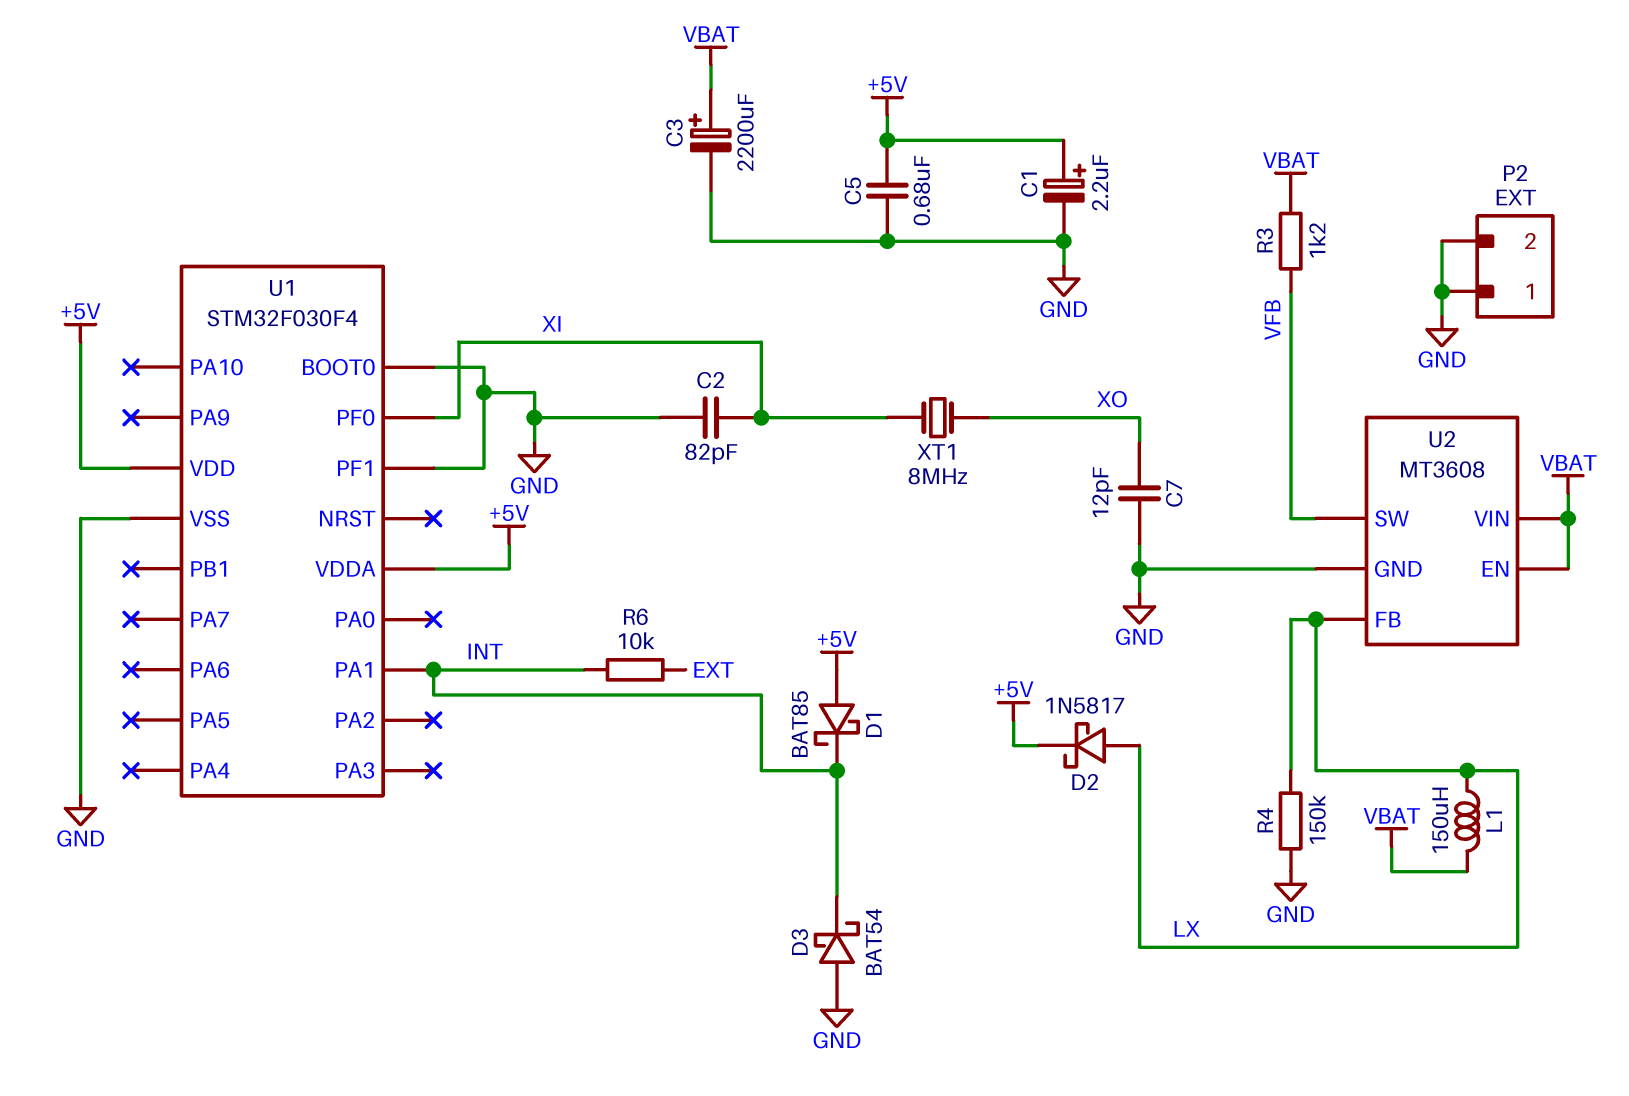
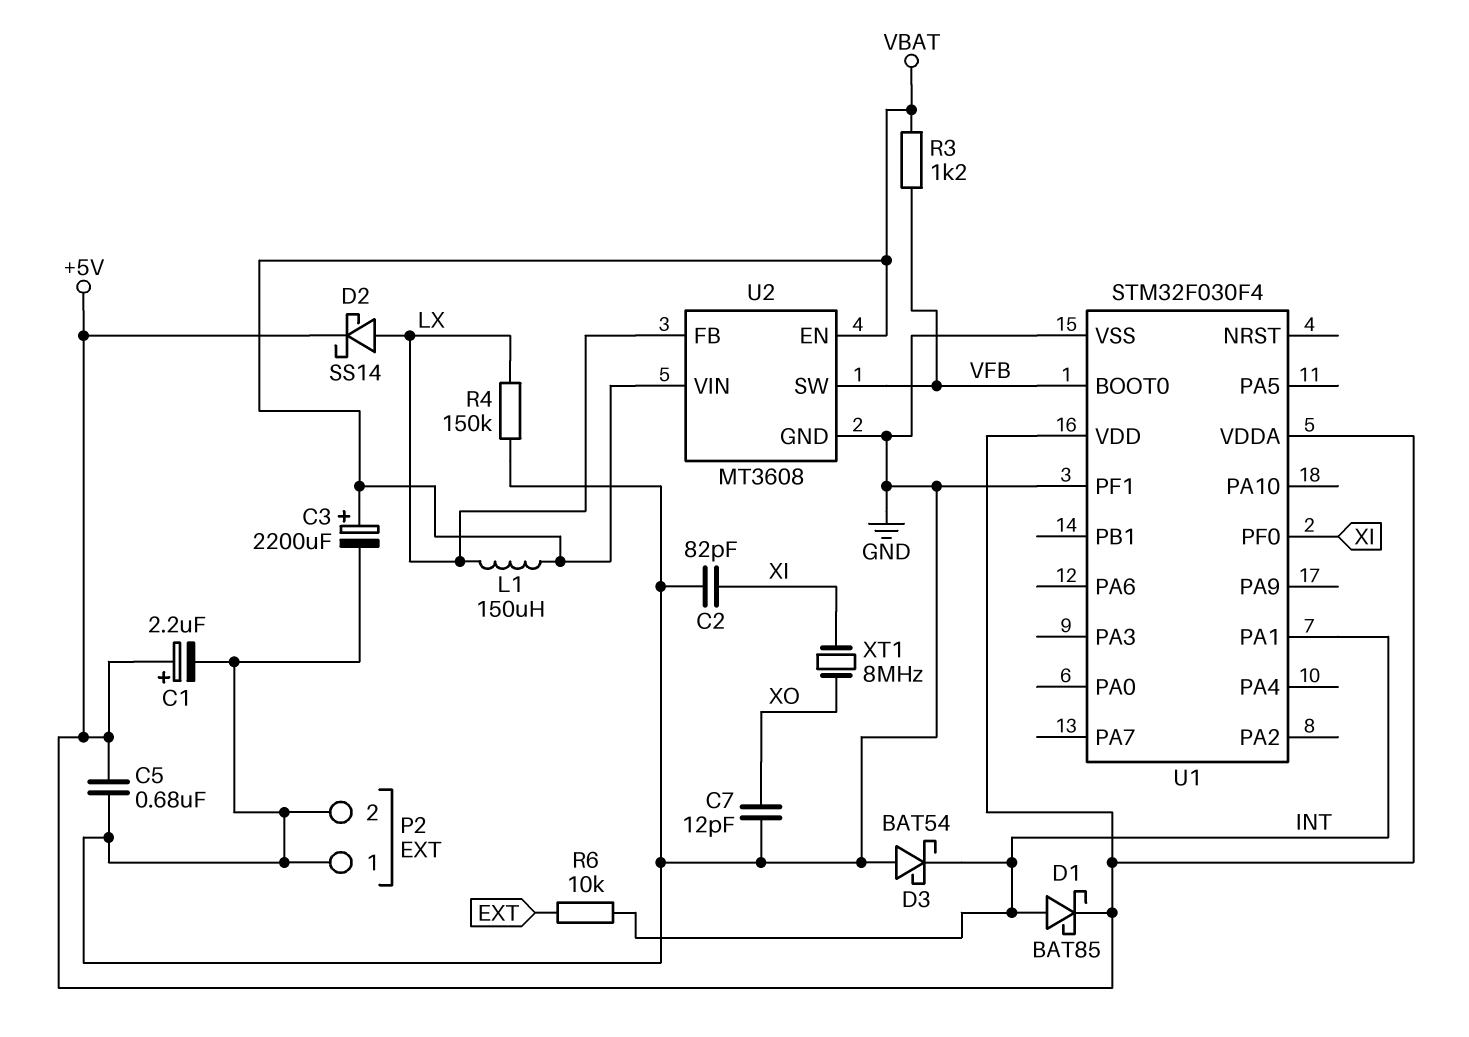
D1: schottky BAT85 (A +5V, K INT) -> schottky BAT85 (A INT, K +5V)
D2: schottky 1N5817 (A LX, K +5V) -> schottky SS14 (A LX, K +5V)
U1 pin BOOT0: GND -> VFB

